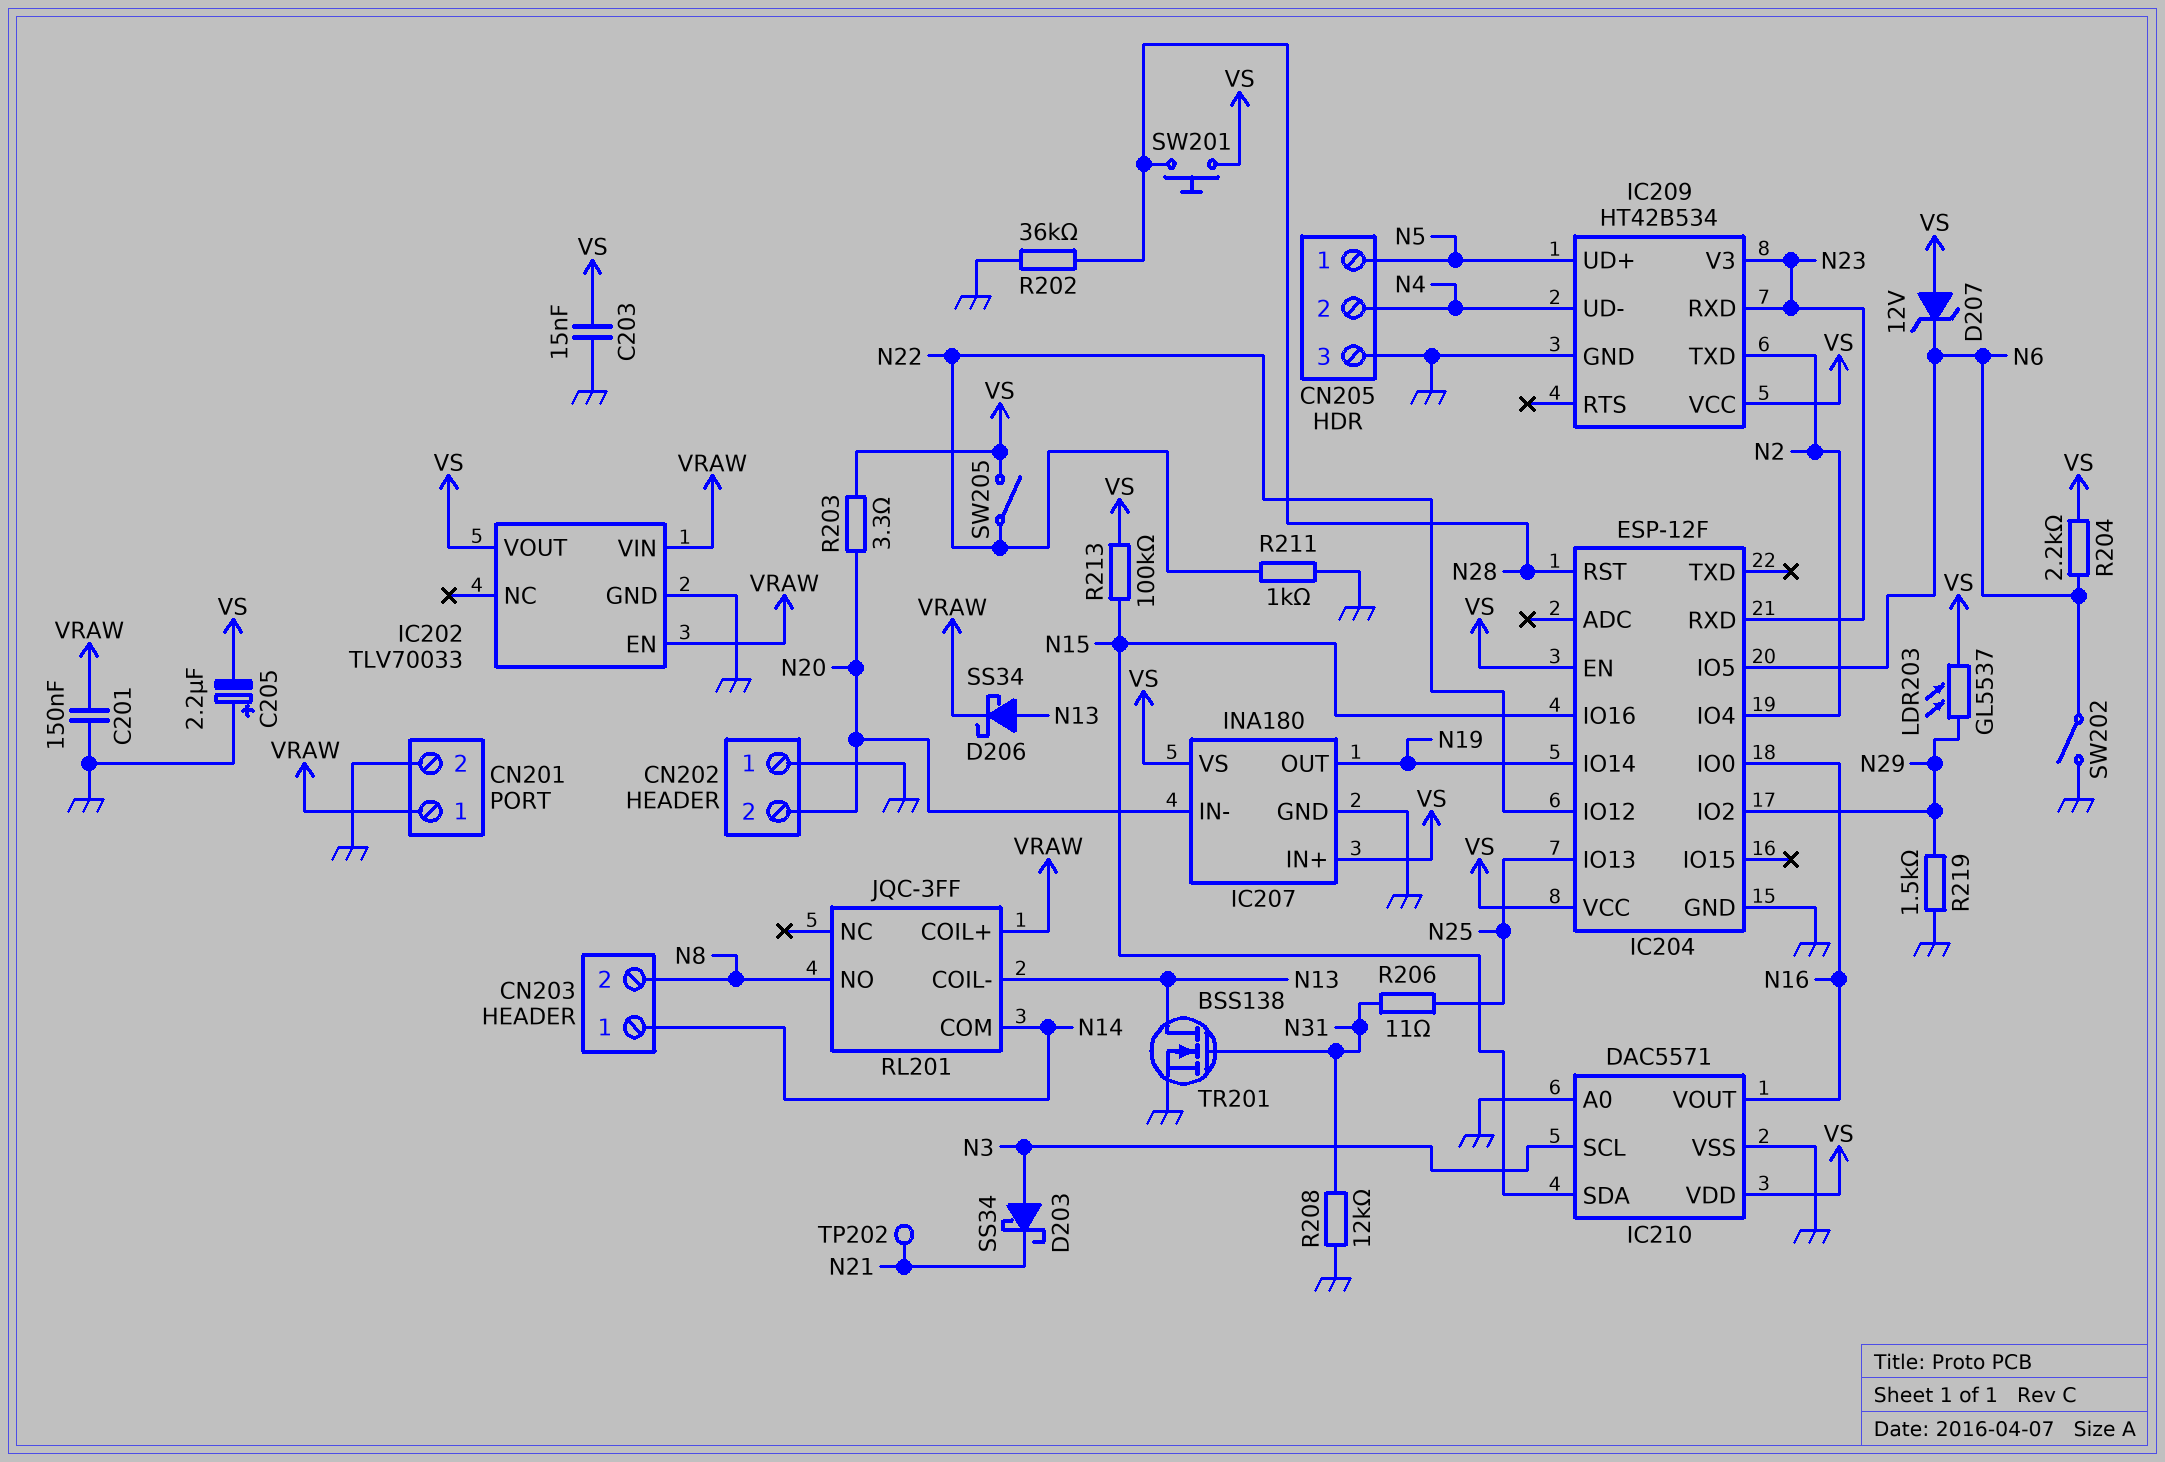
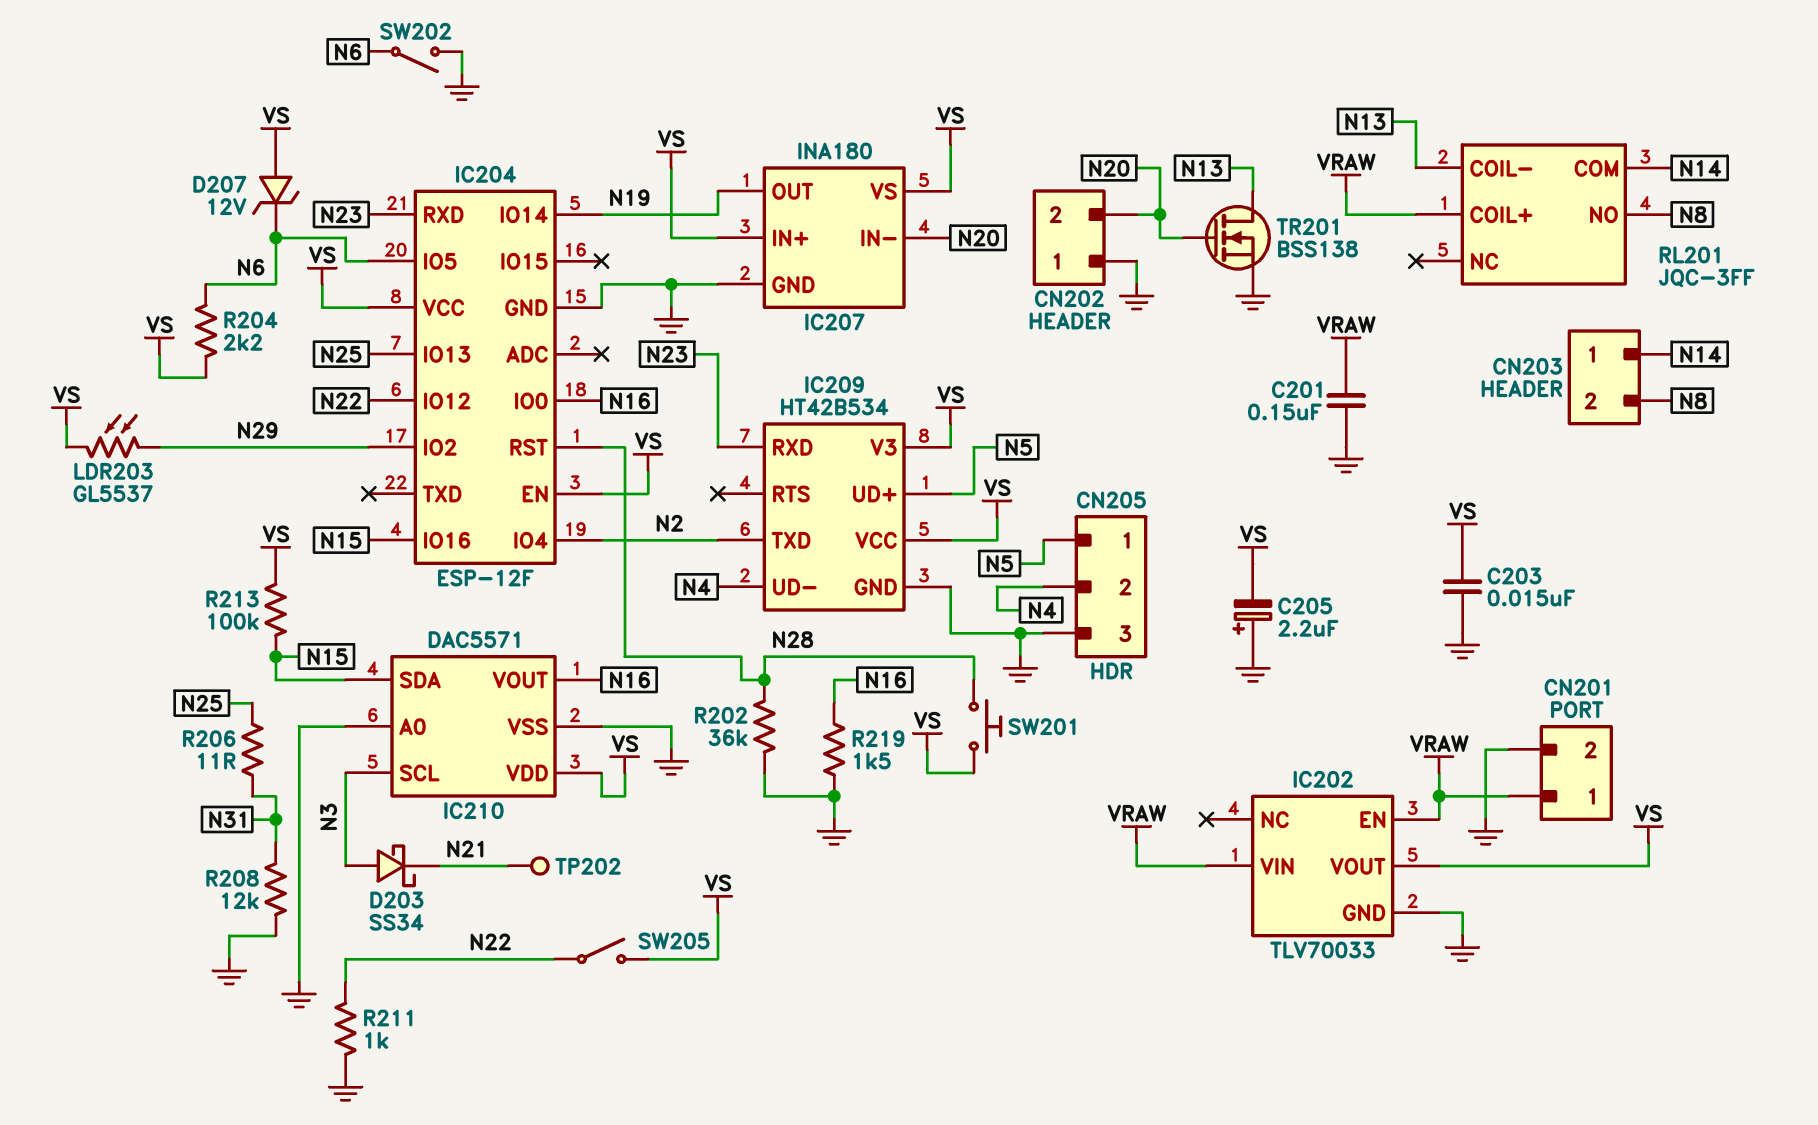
D206: schottky SS34 (A N13, K VRAW) -> none
IC209 pin V3: N23 -> VS
R203: 3.3 (N20, VS) -> none
R219: 1.5k (GND, N29) -> 1.5k (GND, N16)
TR201: NMOS BSS138 (G N31, D N13, S GND) -> NMOS BSS138 (G N20, D N13, S GND)

